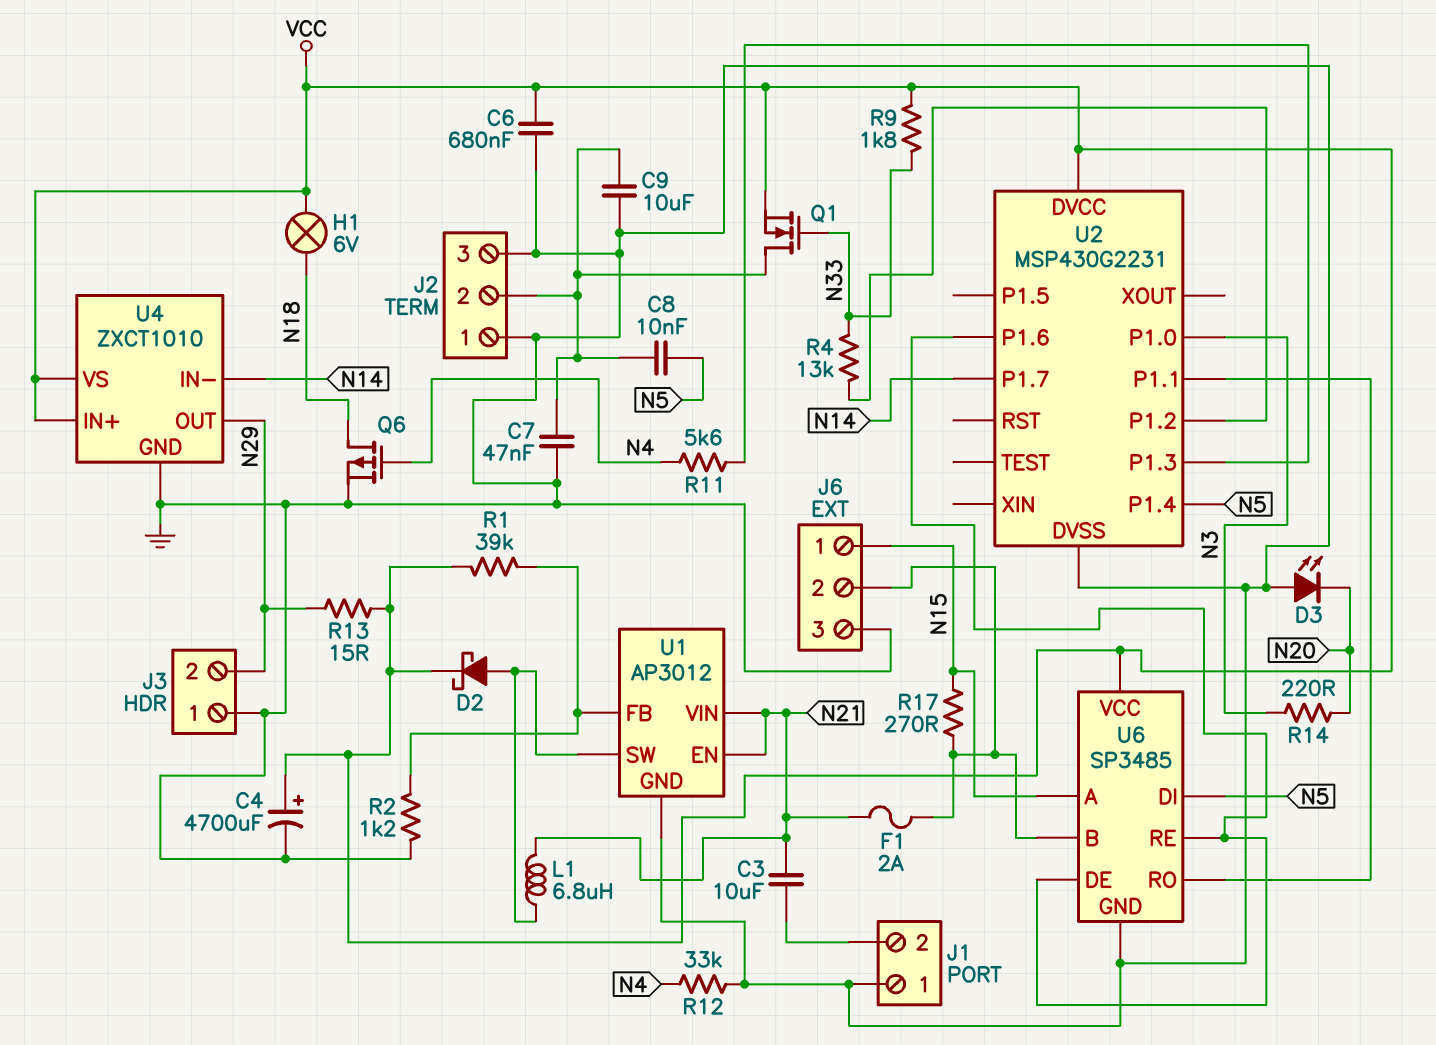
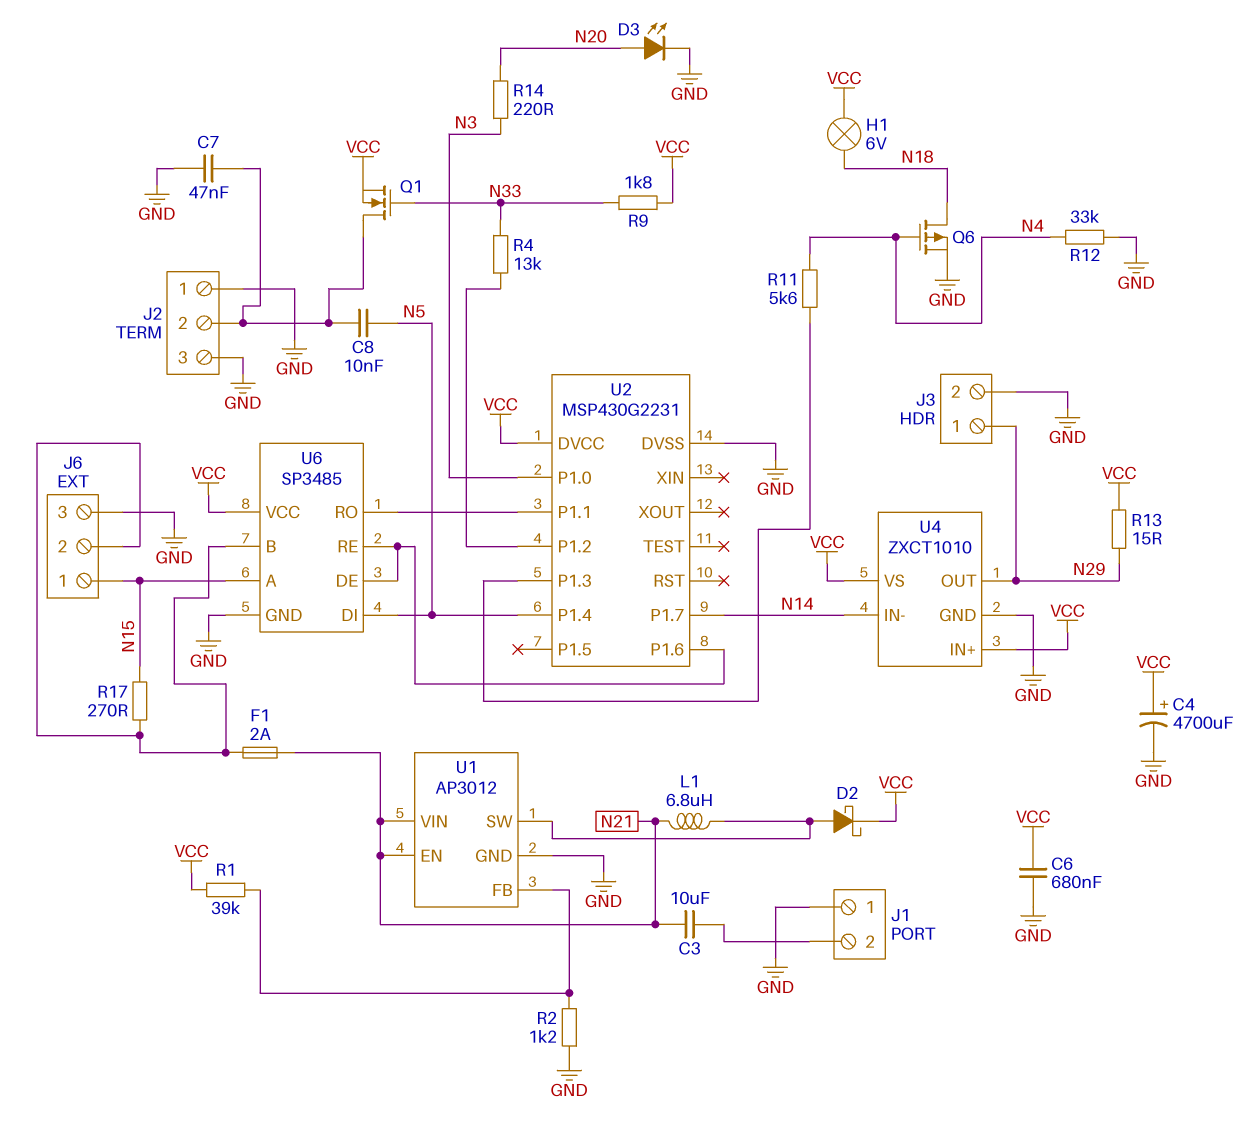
C9: 10uF (GND, J2/2) -> none
D3: LED (A GND, K N20) -> LED (A N20, K GND)
J3 pin 1: GND -> N29
J3 pin 2: N29 -> GND

